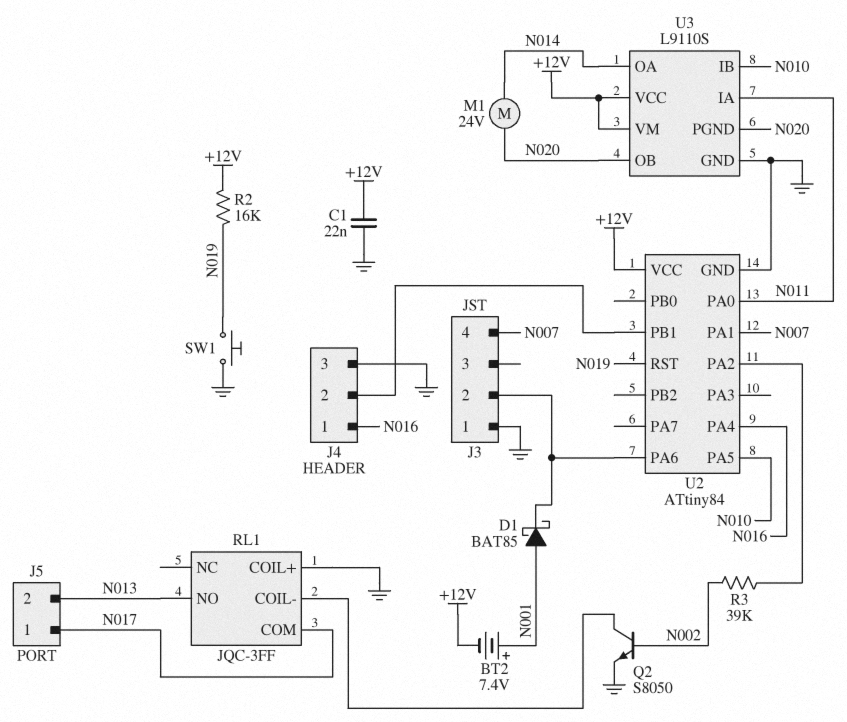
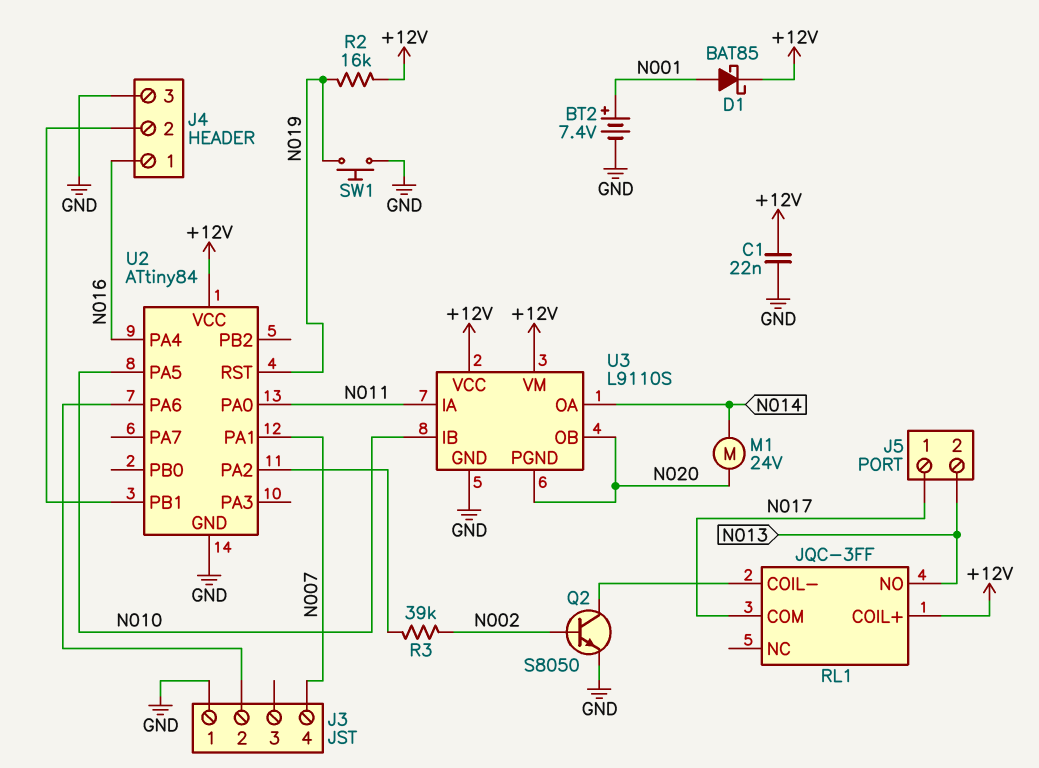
BT2: 7.4V (plus N001, minus +12V) -> 7.4V (plus N001, minus GND)
D1: schottky BAT85 (A N001, K J3/2) -> schottky BAT85 (A N001, K +12V)
RL1 pin COIL+: GND -> +12V

